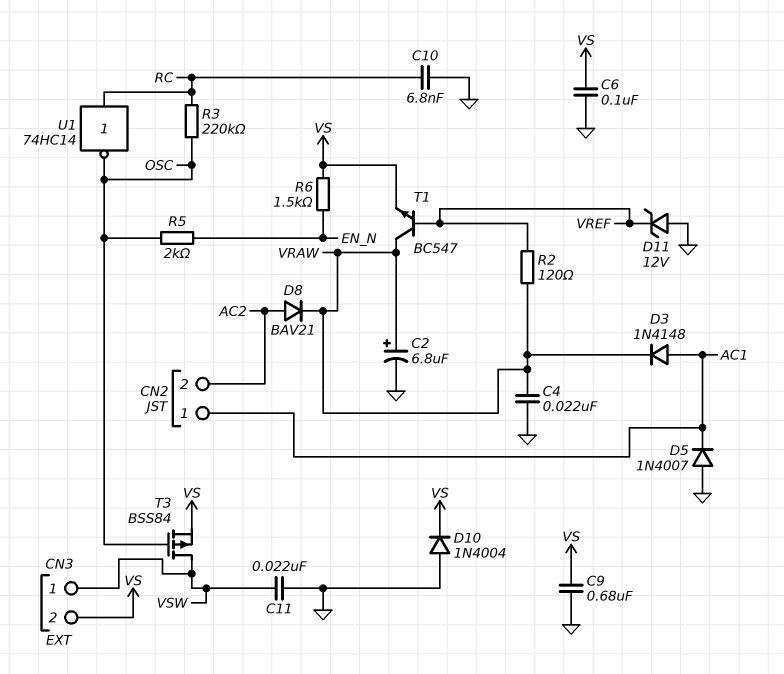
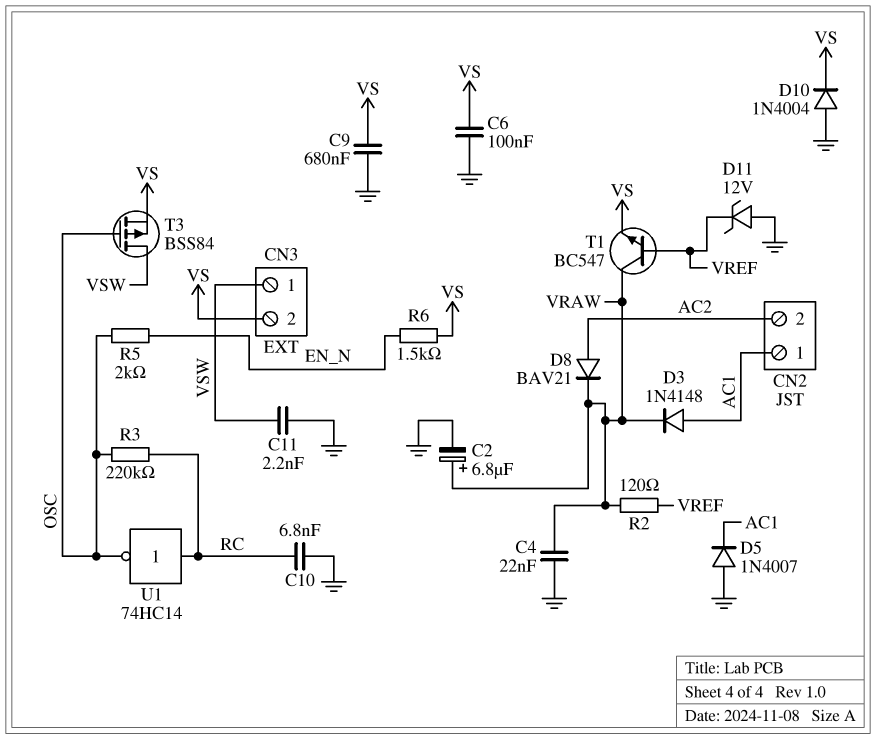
C11: 22nF (GND, VSW) -> 2.2nF (GND, VSW)

